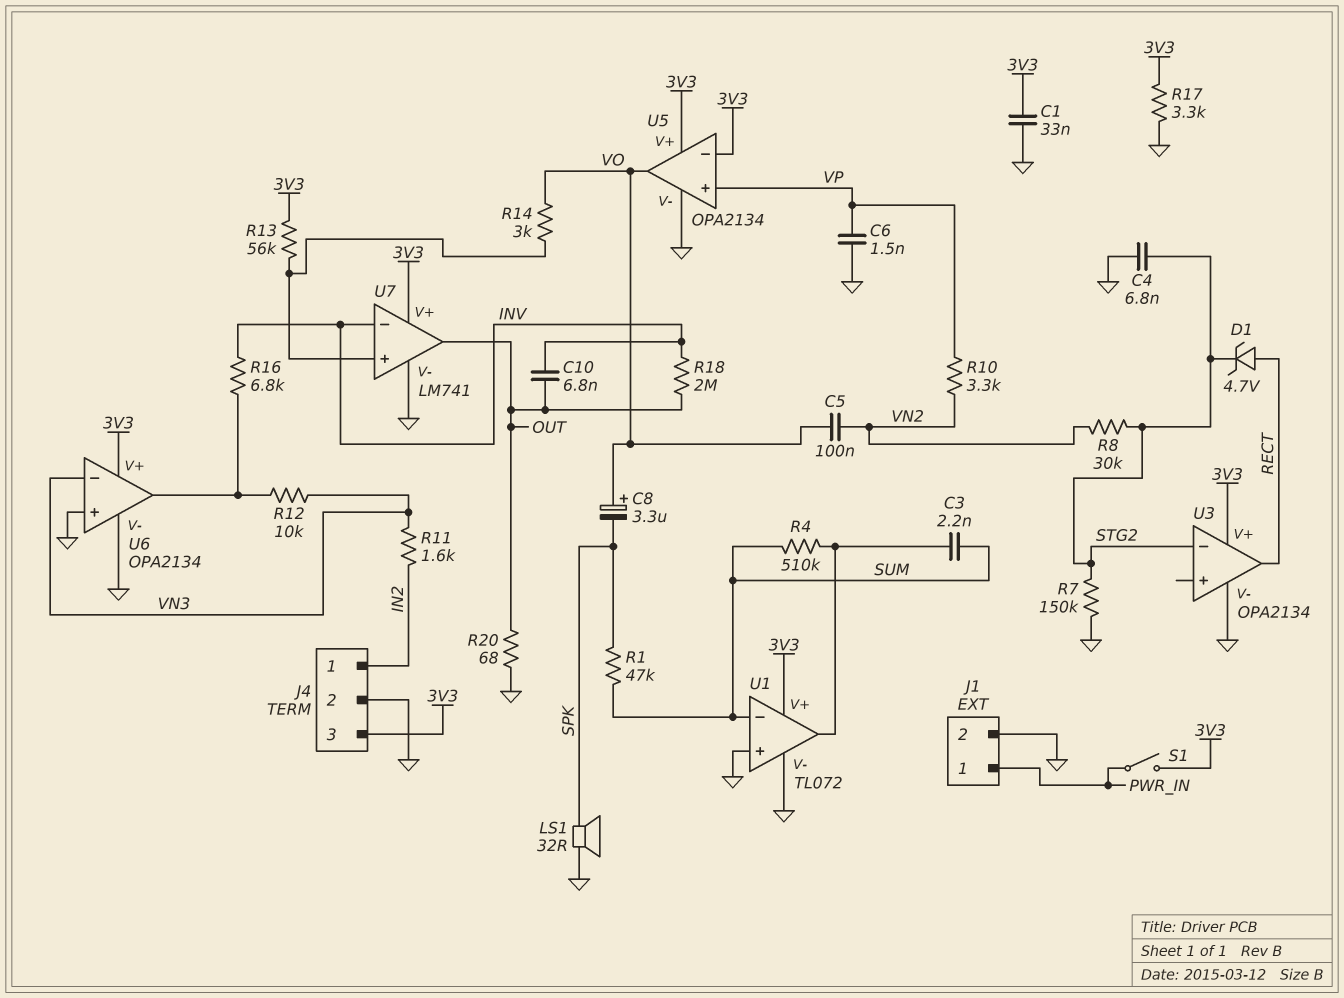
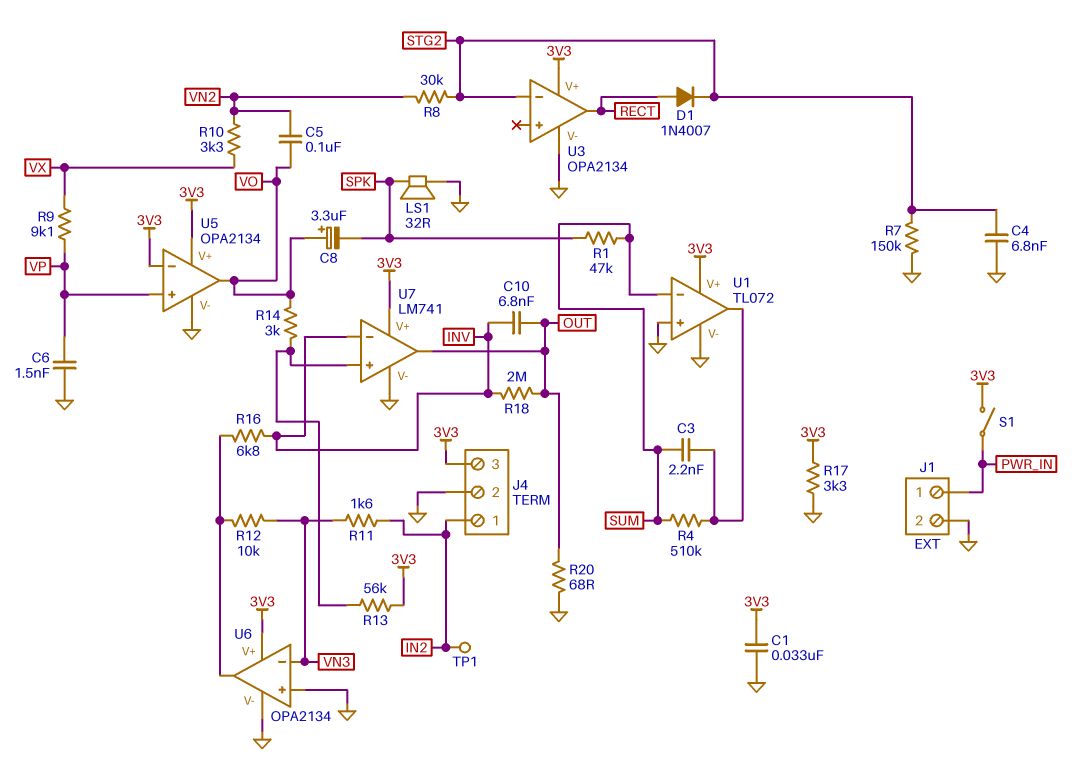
D1: zener 4.7V (A RECT, K STG2) -> diode 1N4007 (A RECT, K STG2)
R9: none -> 9.1k (VP, VX)
R10: 3.3k (VN2, VP) -> 3.3k (VN2, VX)
TP1: none -> test point (IN2)

